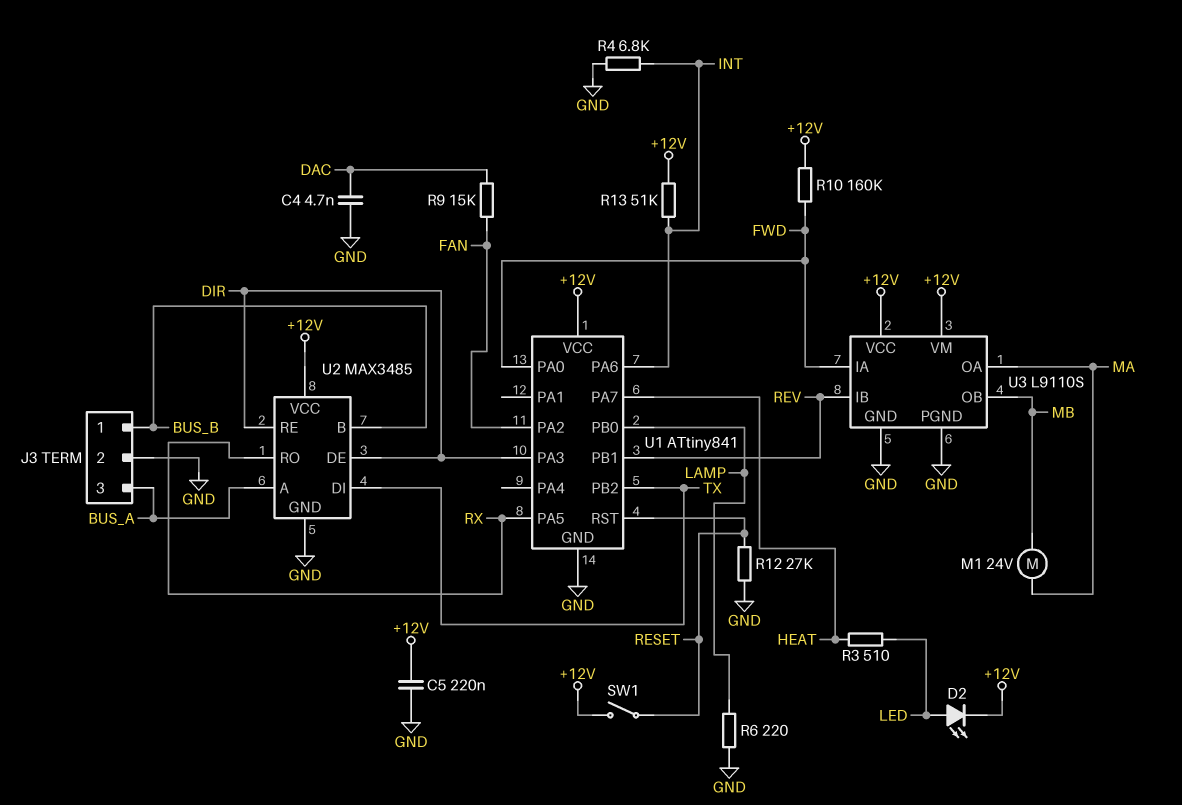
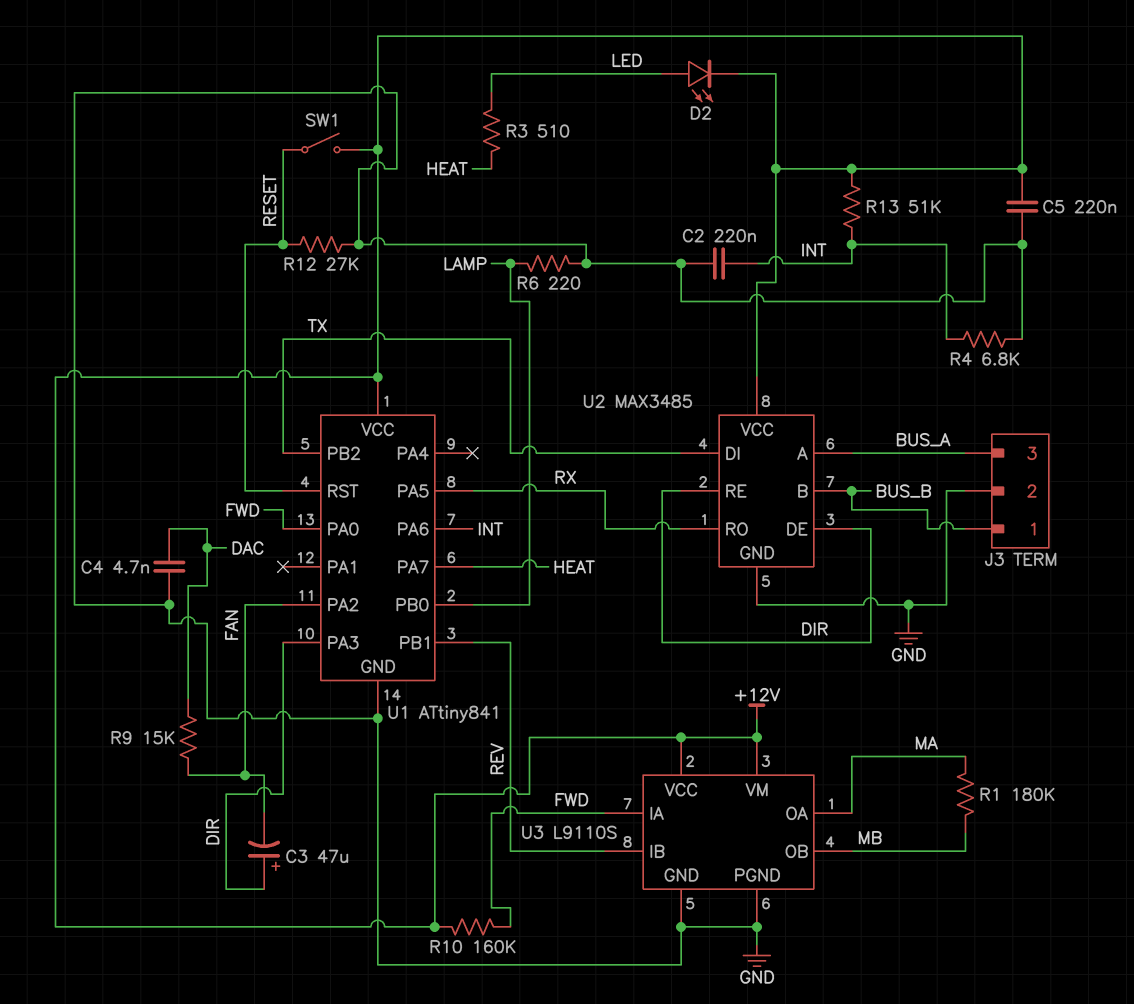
C2: none -> 220nF (GND, INT)
C3: none -> 47uF (plus DIR, minus FAN)
M1: motor 24V (MA, MB) -> none
R1: none -> 180k (MA, MB)

